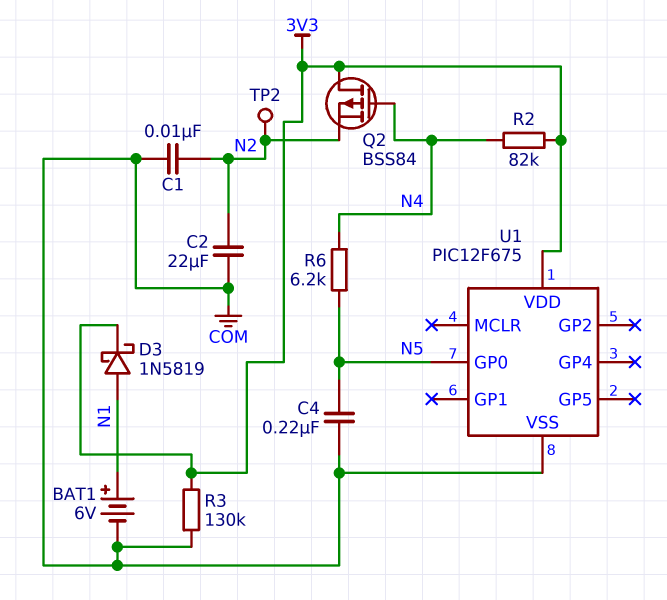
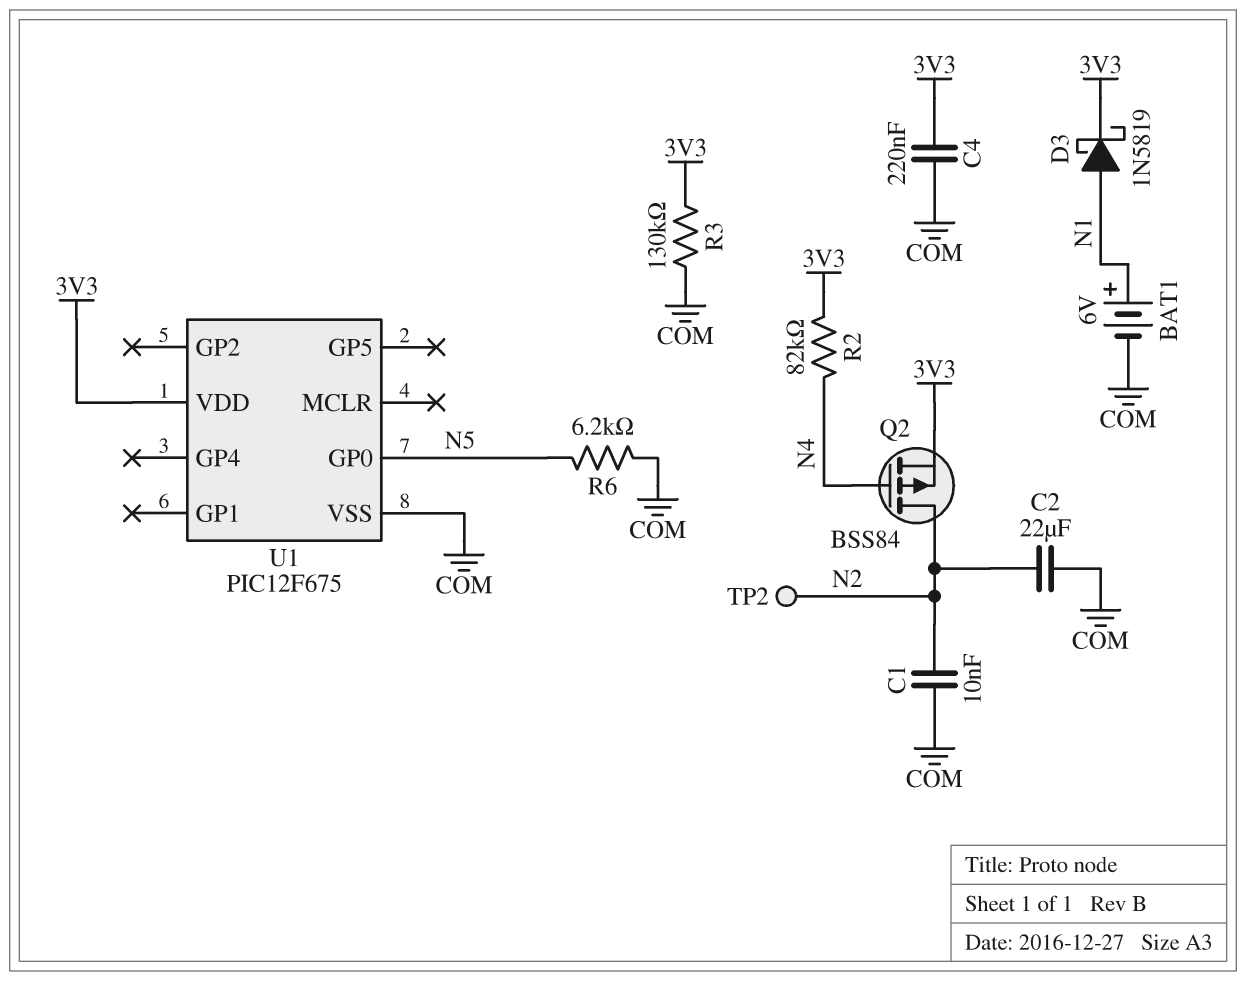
C4: 220nF (COM, N5) -> 220nF (3V3, COM)
Q2: PMOS BSS84 (G N4, D 3V3, S N2) -> PMOS BSS84 (G N4, D N2, S 3V3)
R6: 6.2k (N4, N5) -> 6.2k (COM, N5)

